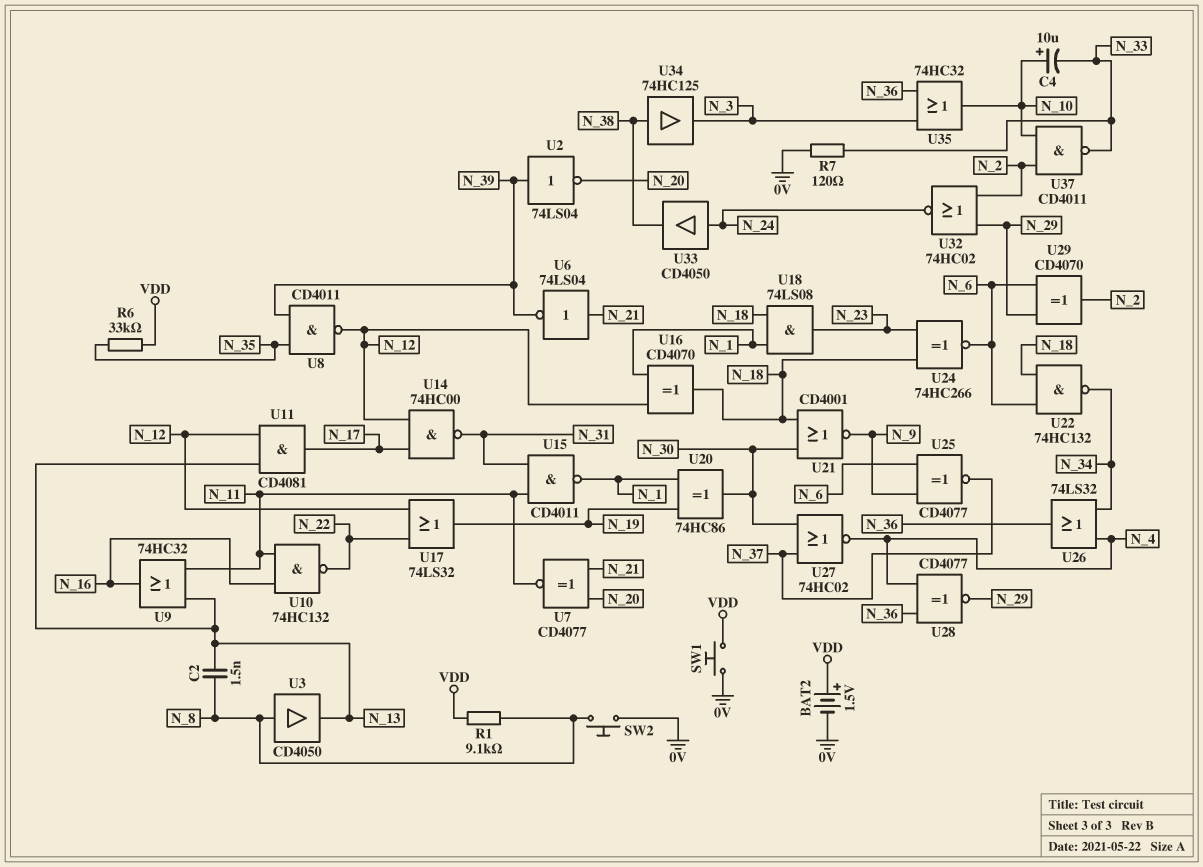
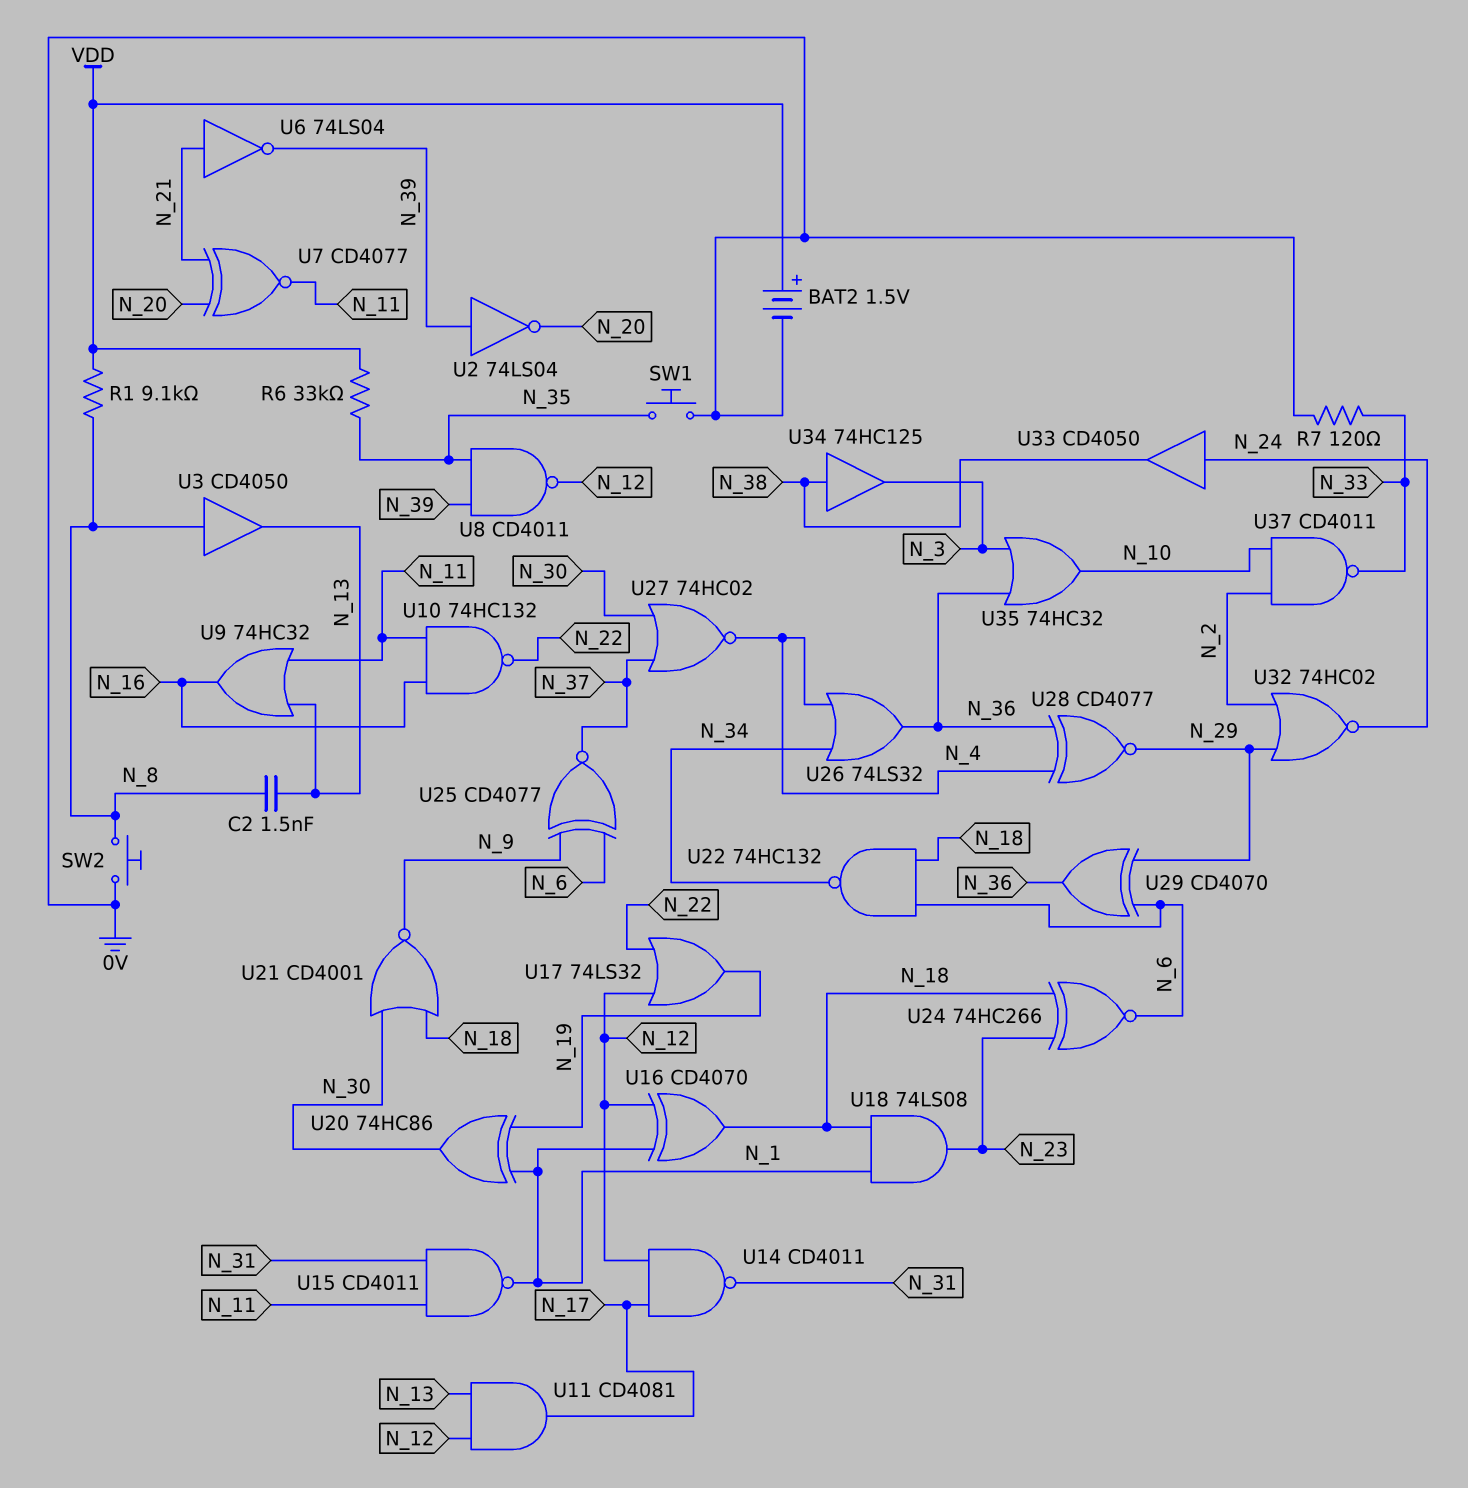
C4: 10uF (plus N_10, minus N_33) -> none
SW1: button (0V, VDD) -> button (0V, N_35)
U14: NAND 74HC00 (in N_12, in N_17, out N_31) -> NAND CD4011 (in N_12, in N_17, out N_31)
U29: XOR CD4070 (in N_6, in N_29, out N_2) -> XOR CD4070 (in N_6, in N_29, out N_36)

